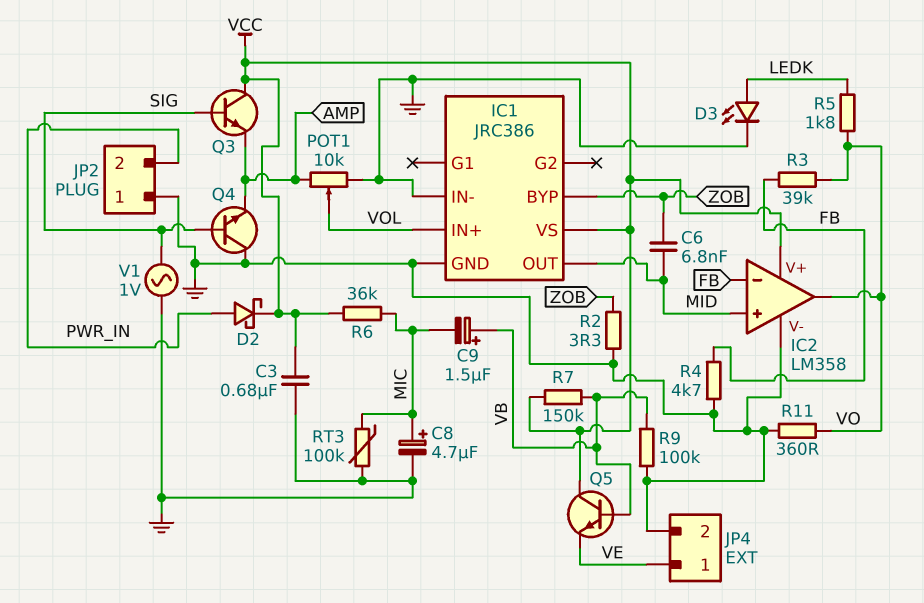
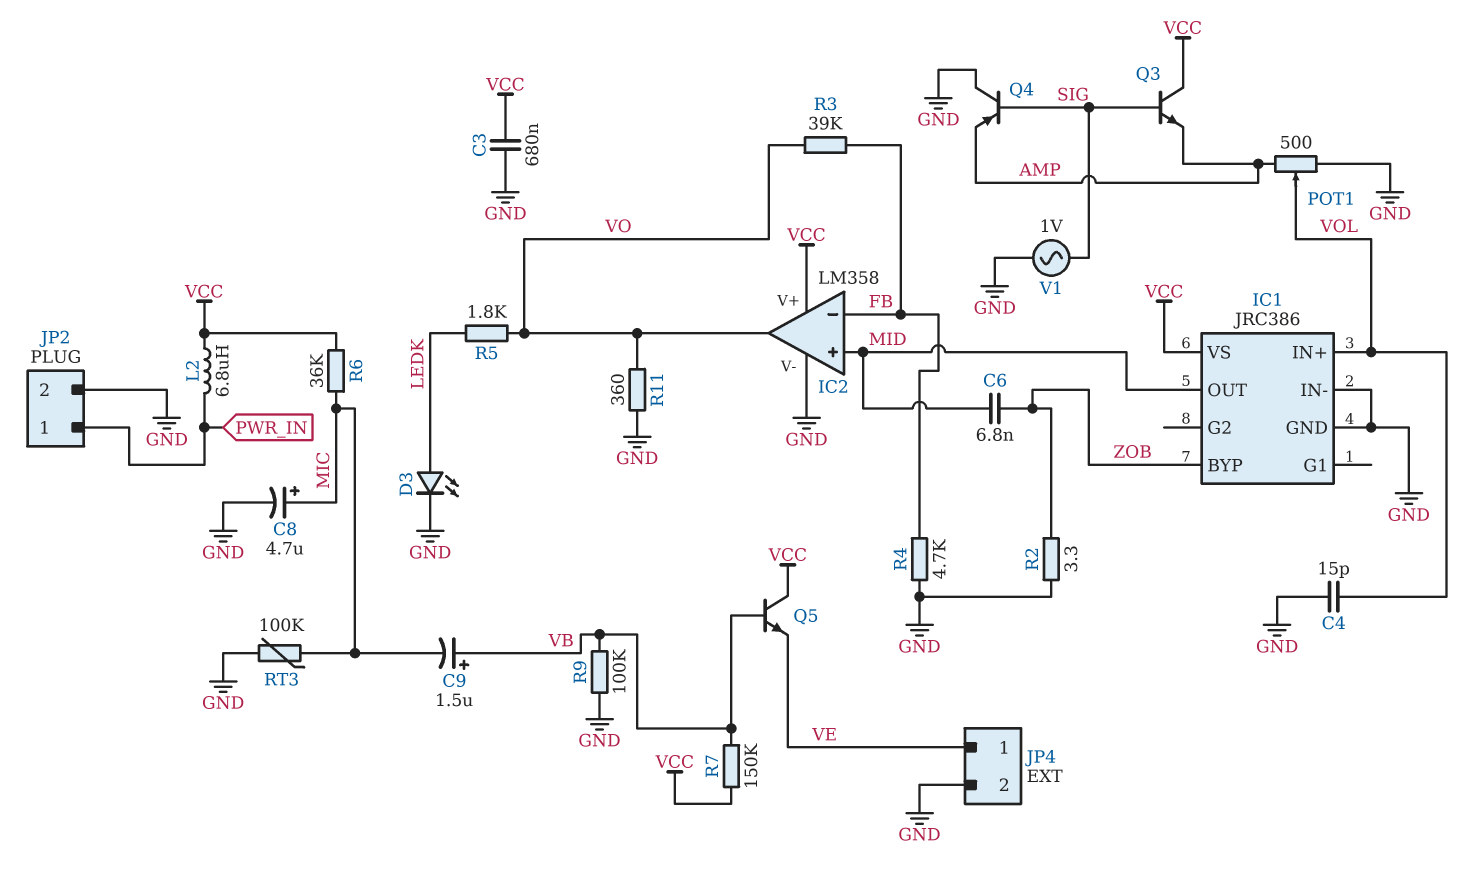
C4: none -> 15pF (GND, VOL)
D2: schottky (A PWR_IN, K VCC) -> none
JP2 pin 1: GND -> PWR_IN
JP2 pin 2: PWR_IN -> GND
L2: none -> 6.8uH (PWR_IN, VCC)
POT1: 10k (AMP, GND, wiper VOL) -> 500 (AMP, GND, wiper VOL)
Q4: NPN (B SIG, C GND, E AMP) -> PNP (B SIG, C GND, E AMP)

